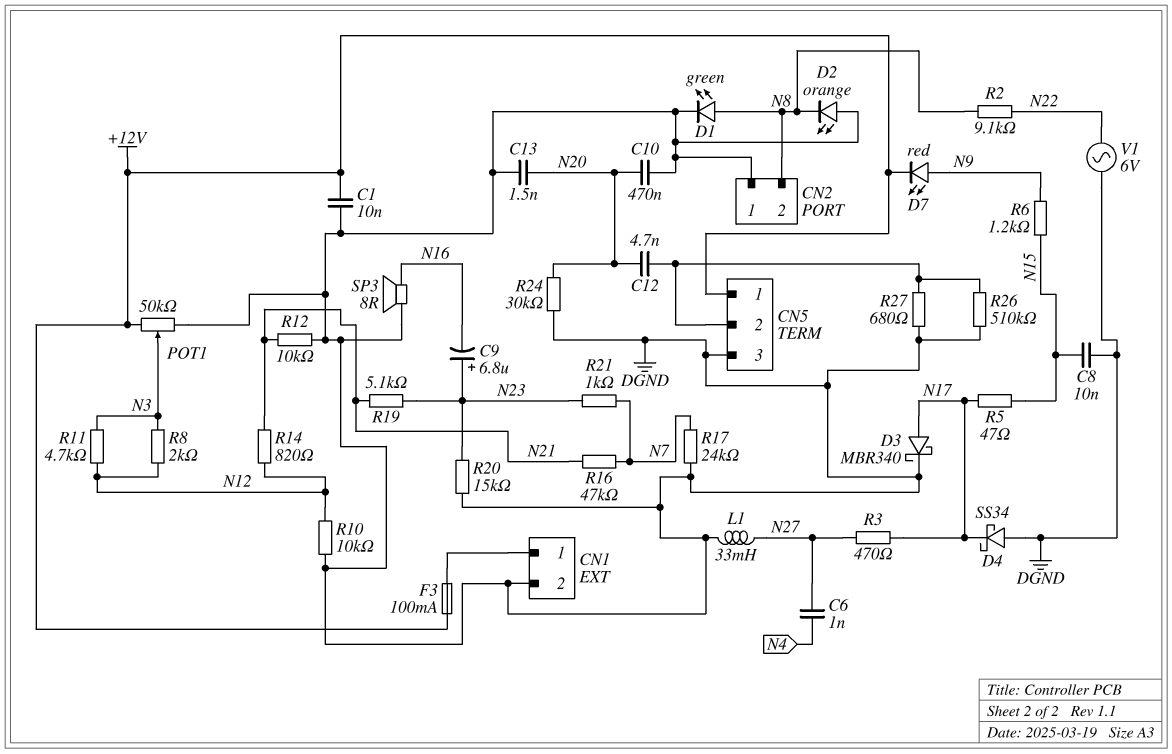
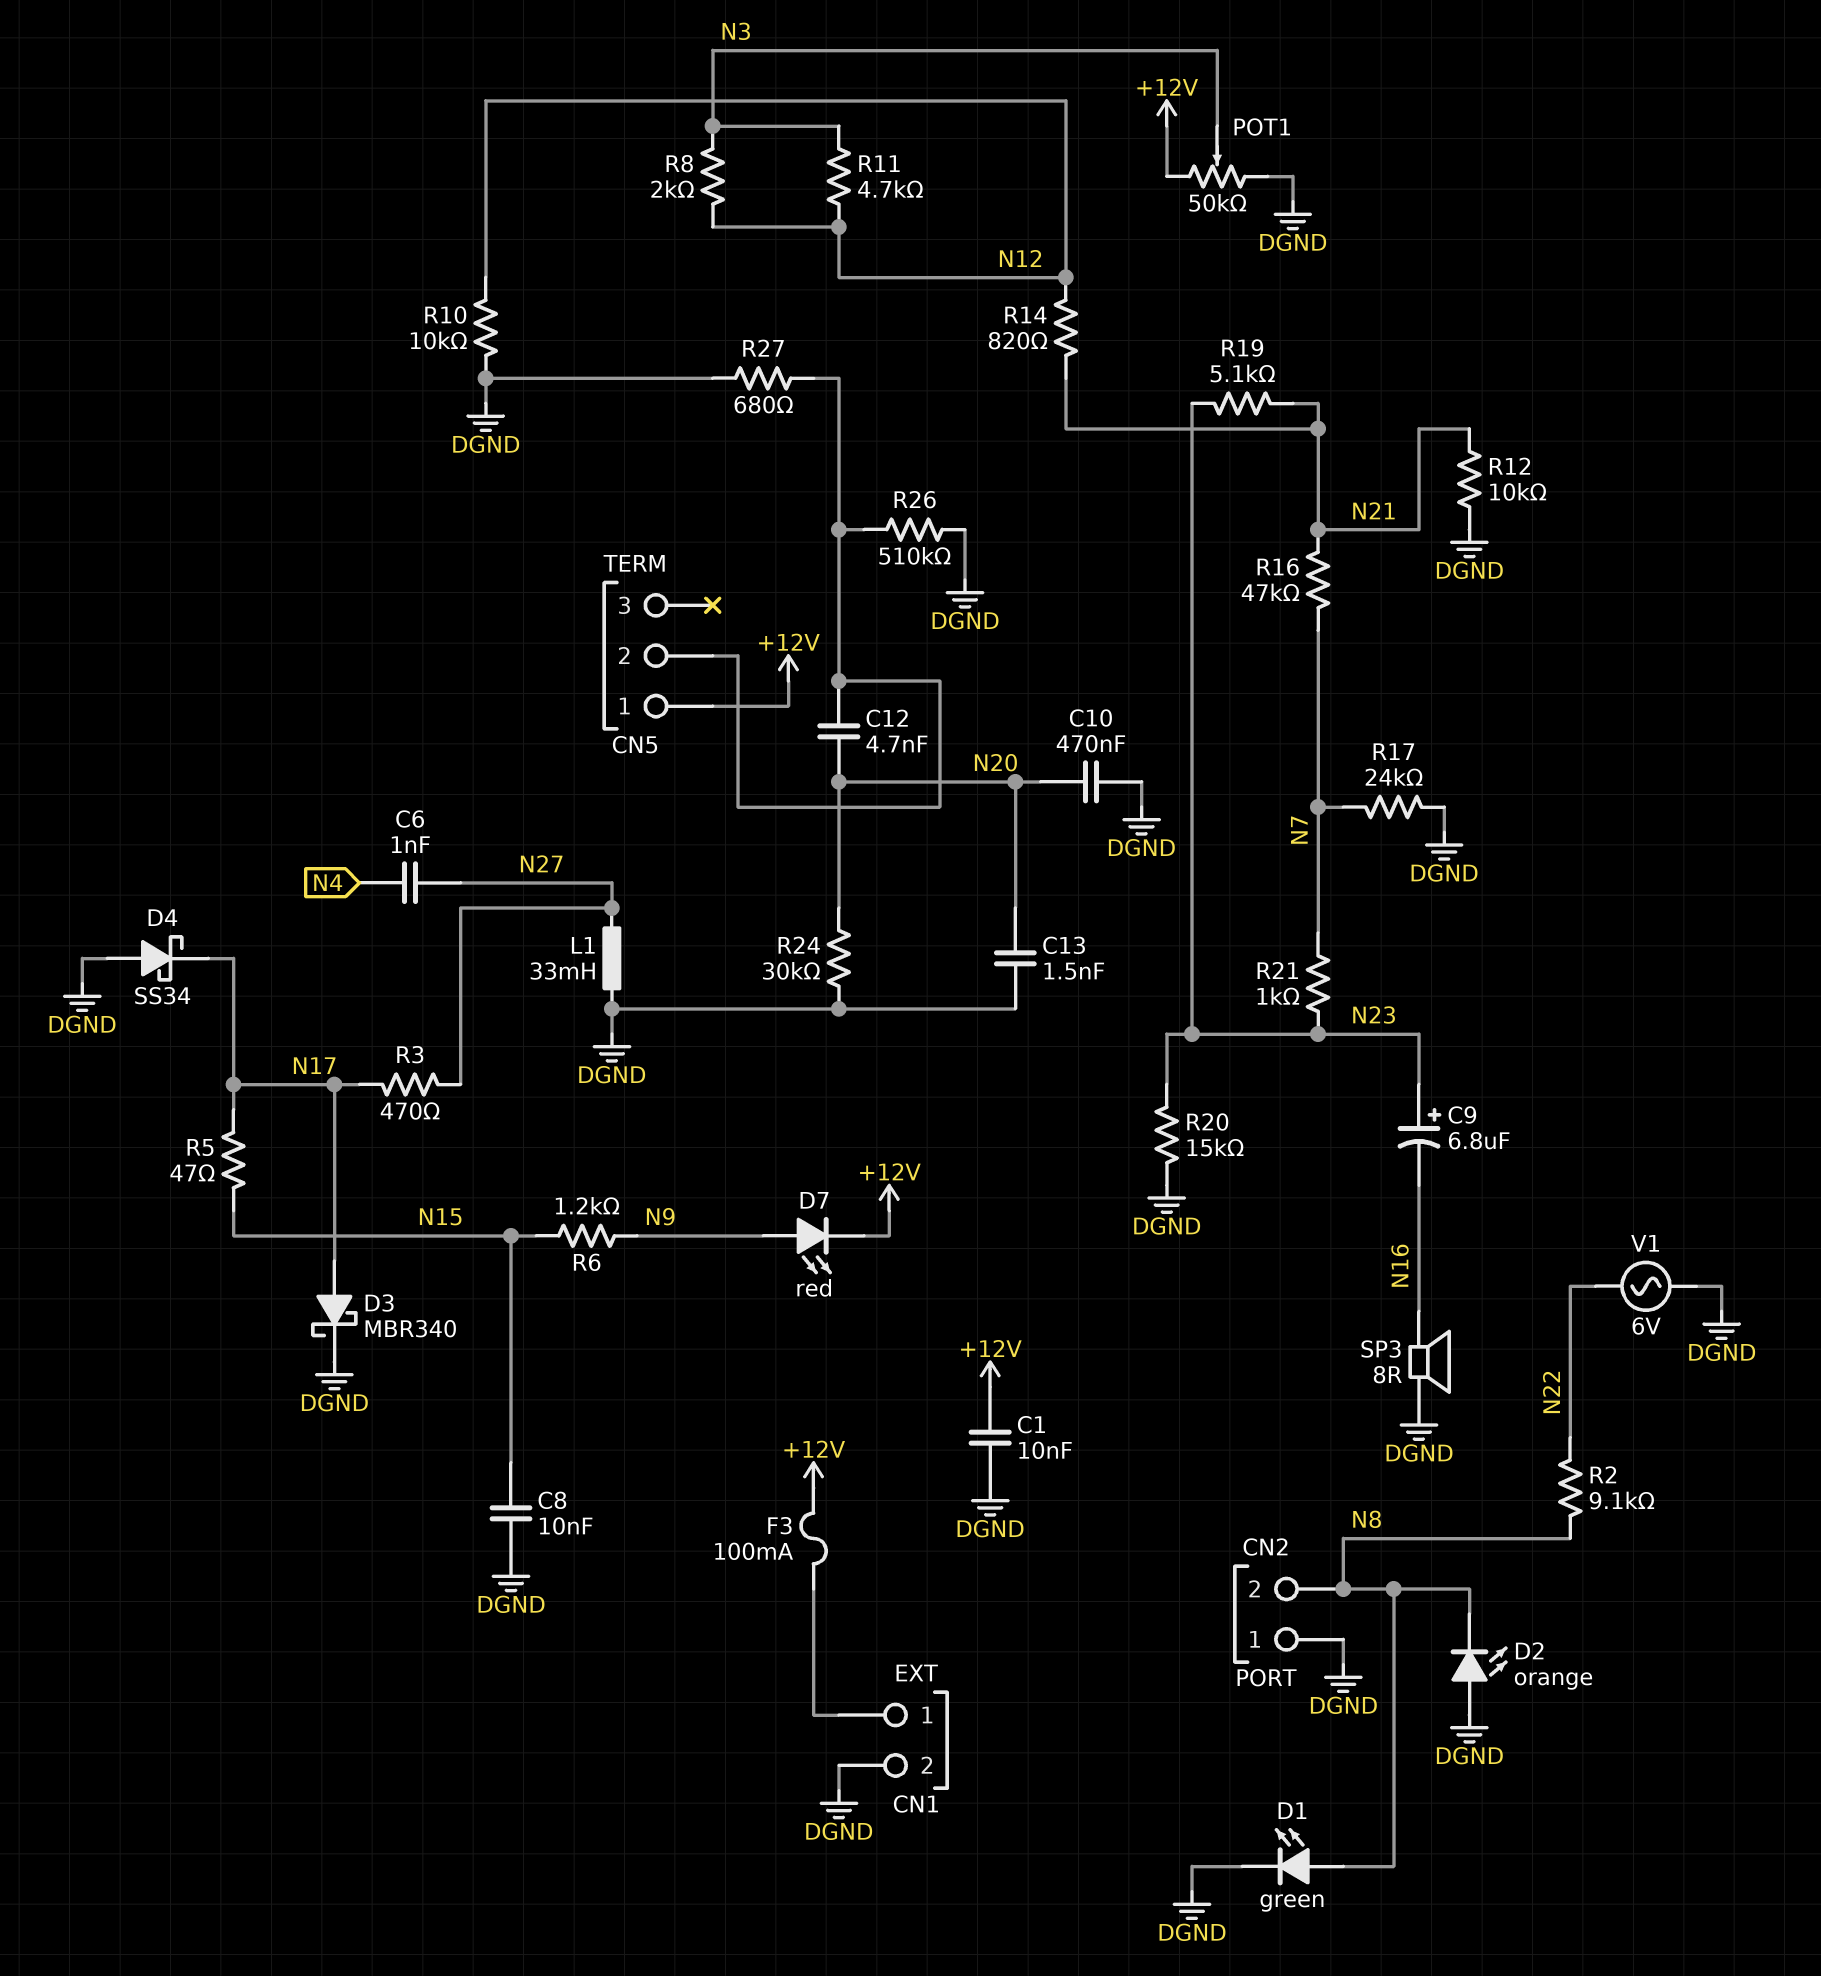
CN5 pin 3: DGND -> none

